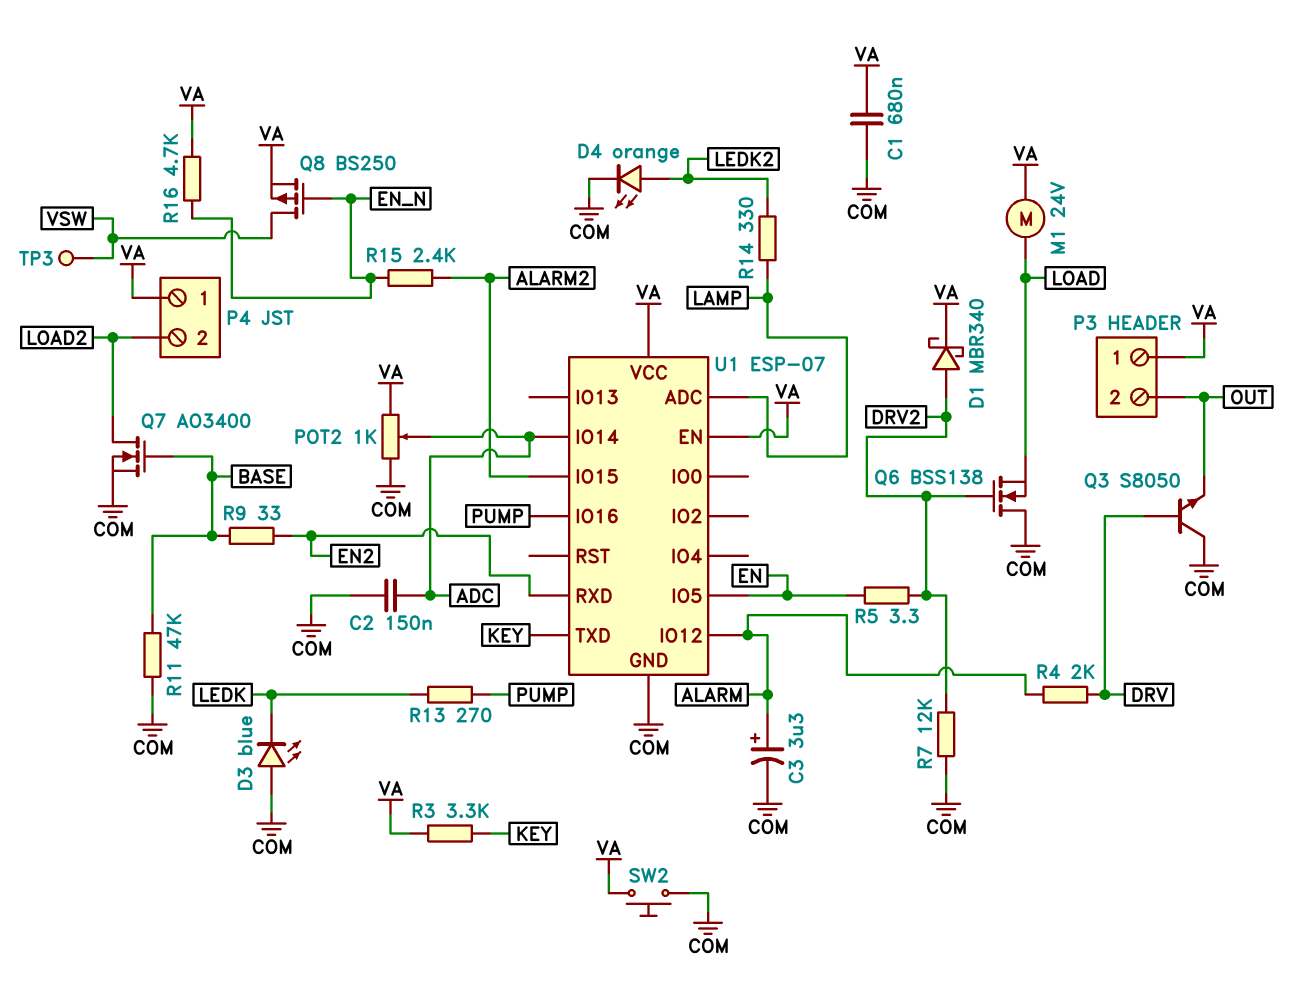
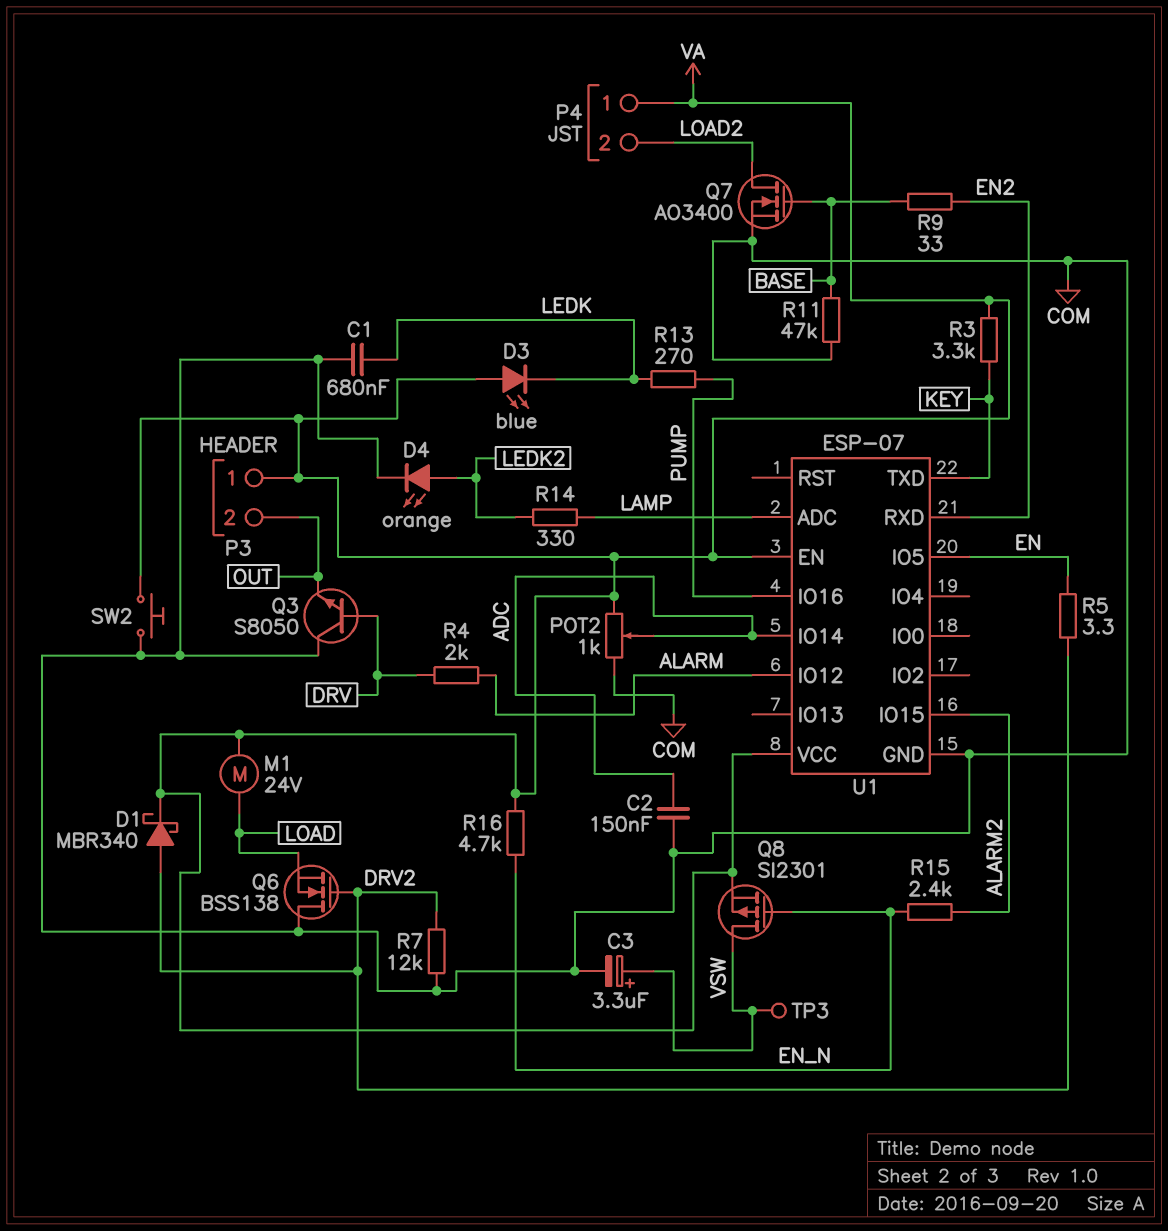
C1: 680nF (COM, VA) -> 680nF (COM, LEDK)
C3: 3.3uF (plus ALARM, minus COM) -> 3.3uF (plus VSW, minus COM)
D3: LED blue (A COM, K LEDK) -> LED blue (A VA, K LEDK)
Q8: PMOS BS250 (G EN_N, D VSW, S VA) -> PMOS SI2301 (G EN_N, D VSW, S VA)

